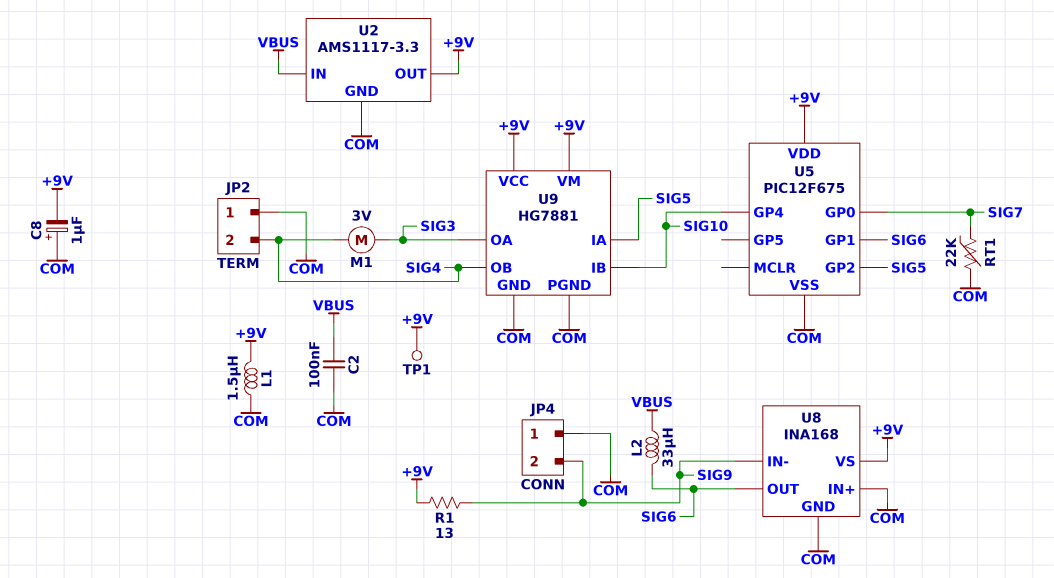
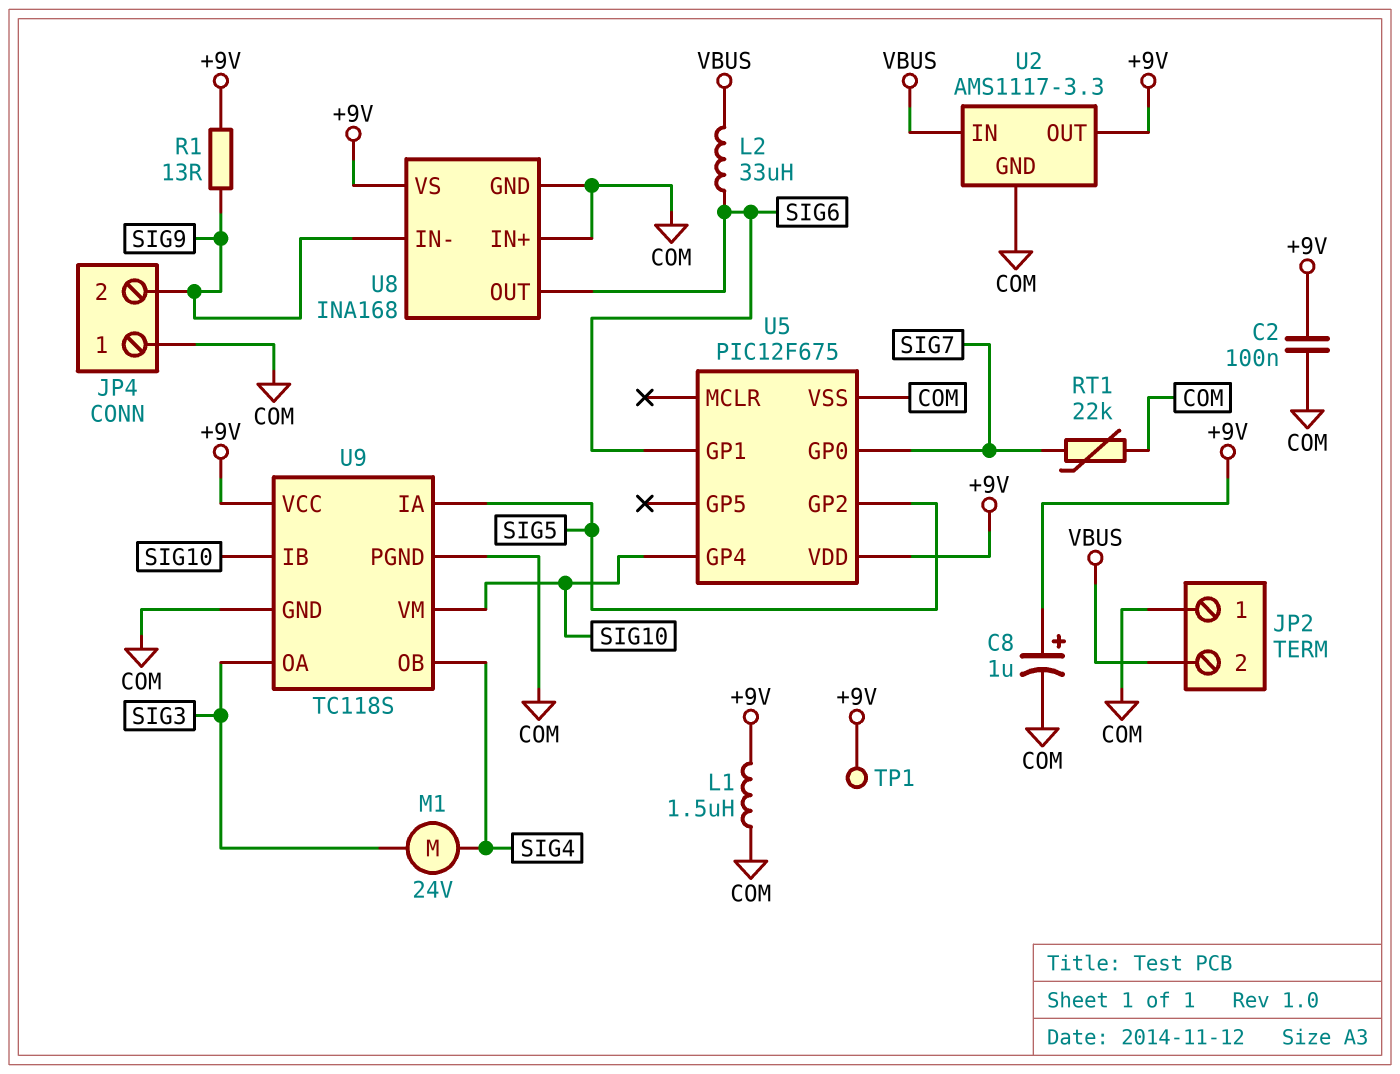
C2: 100nF (COM, VBUS) -> 100nF (+9V, COM)
C8: 1uF (plus COM, minus +9V) -> 1uF (plus +9V, minus COM)
JP2 pin 2: SIG4 -> VBUS
M1: motor 3V (SIG3, SIG4) -> motor 24V (SIG3, SIG4)
U9: HG7881 -> TC118S
U9 pin VM: +9V -> SIG10

